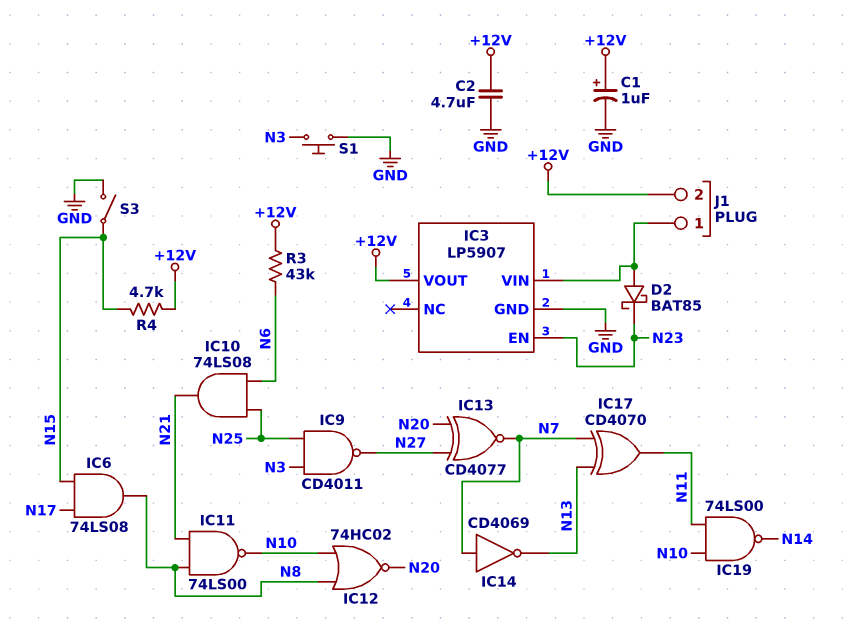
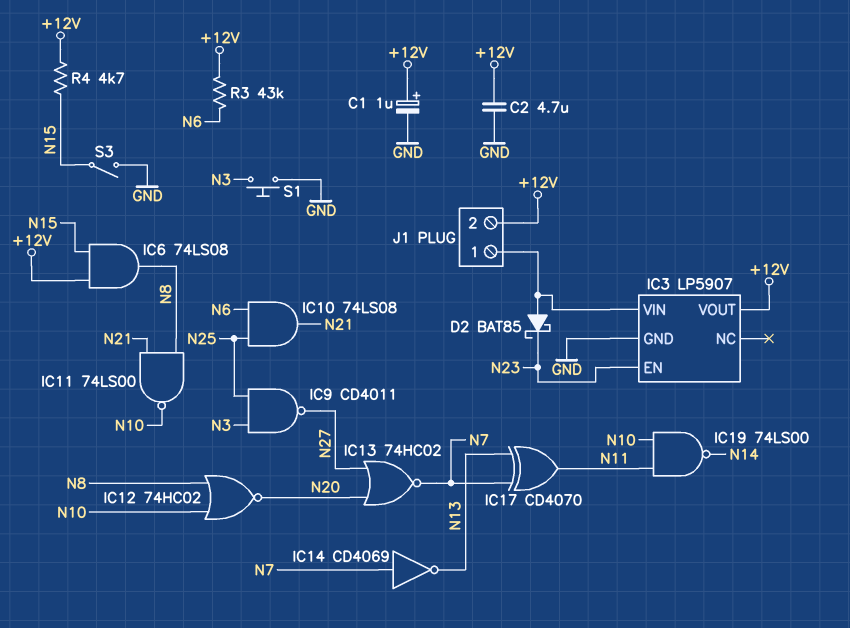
IC6: AND 74LS08 (in N15, in N17, out N8) -> AND 74LS08 (in +12V, in N15, out N8)
IC13: XNOR CD4077 (in N20, in N27, out N7) -> NOR 74HC02 (in N20, in N27, out N7)

